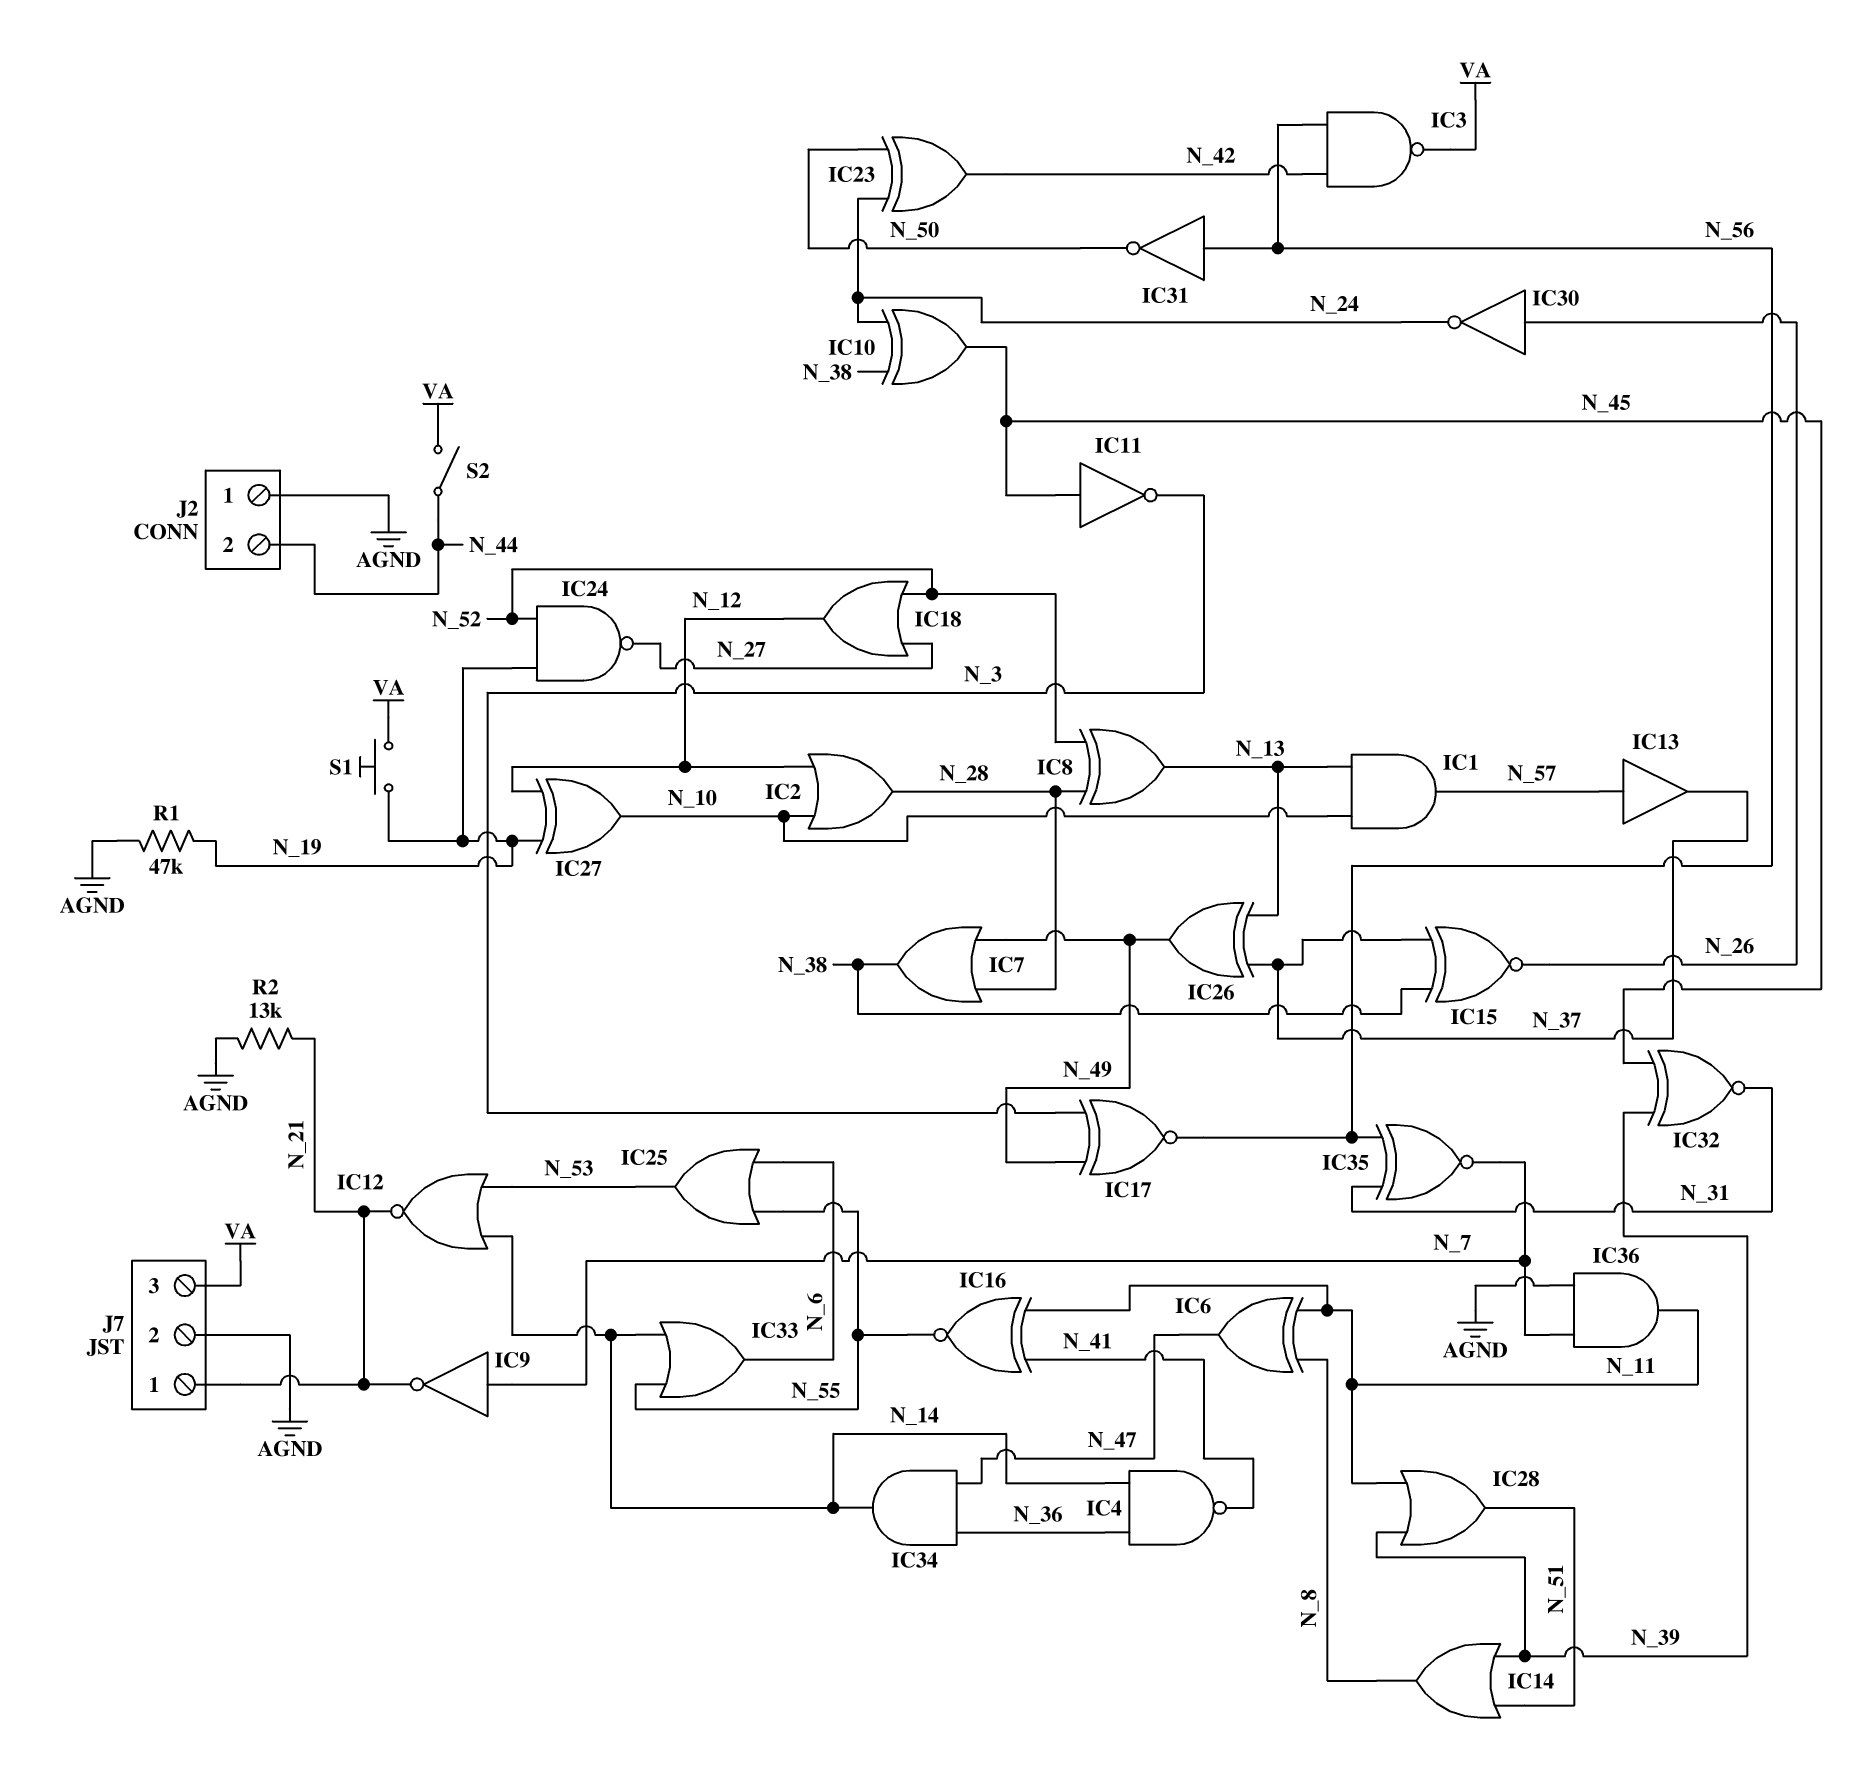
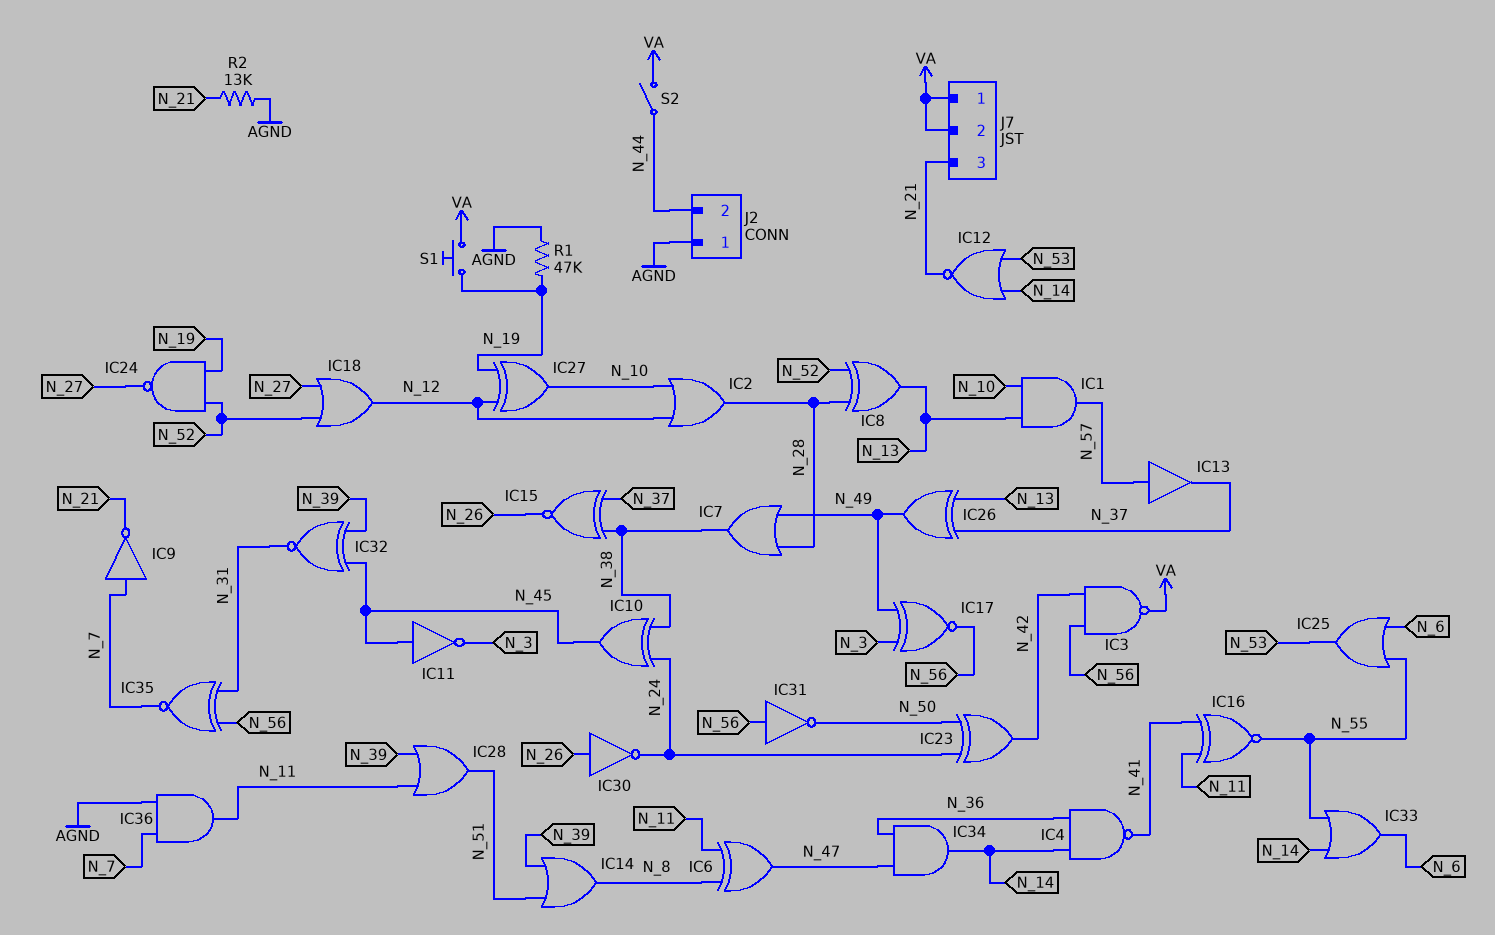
J7 pin 1: N_21 -> VA
J7 pin 2: AGND -> VA
J7 pin 3: VA -> N_21

